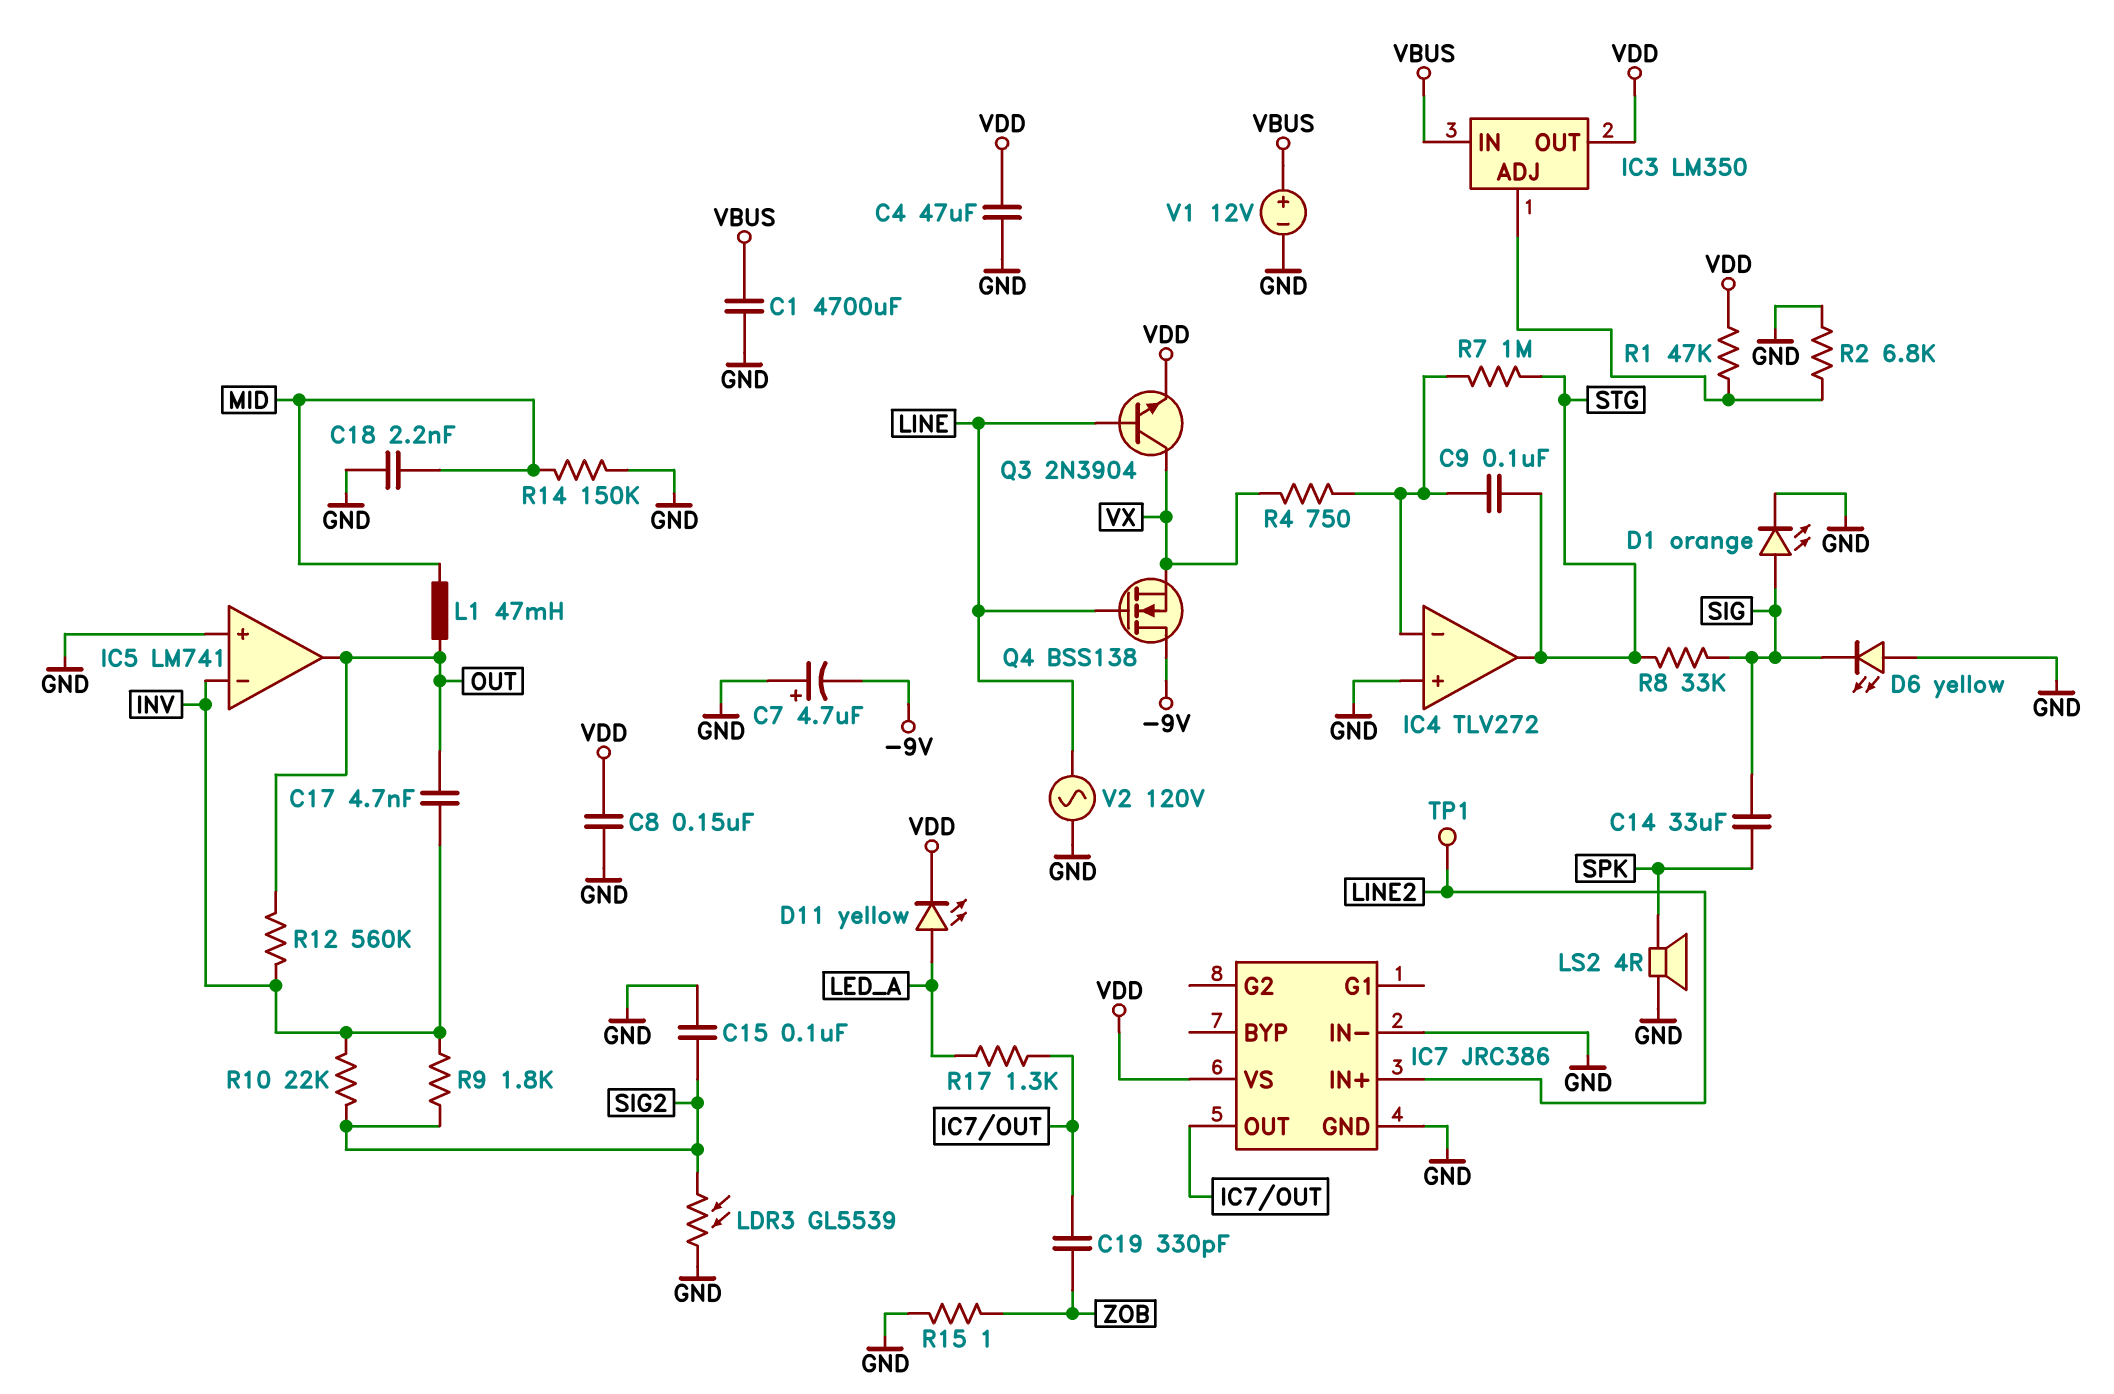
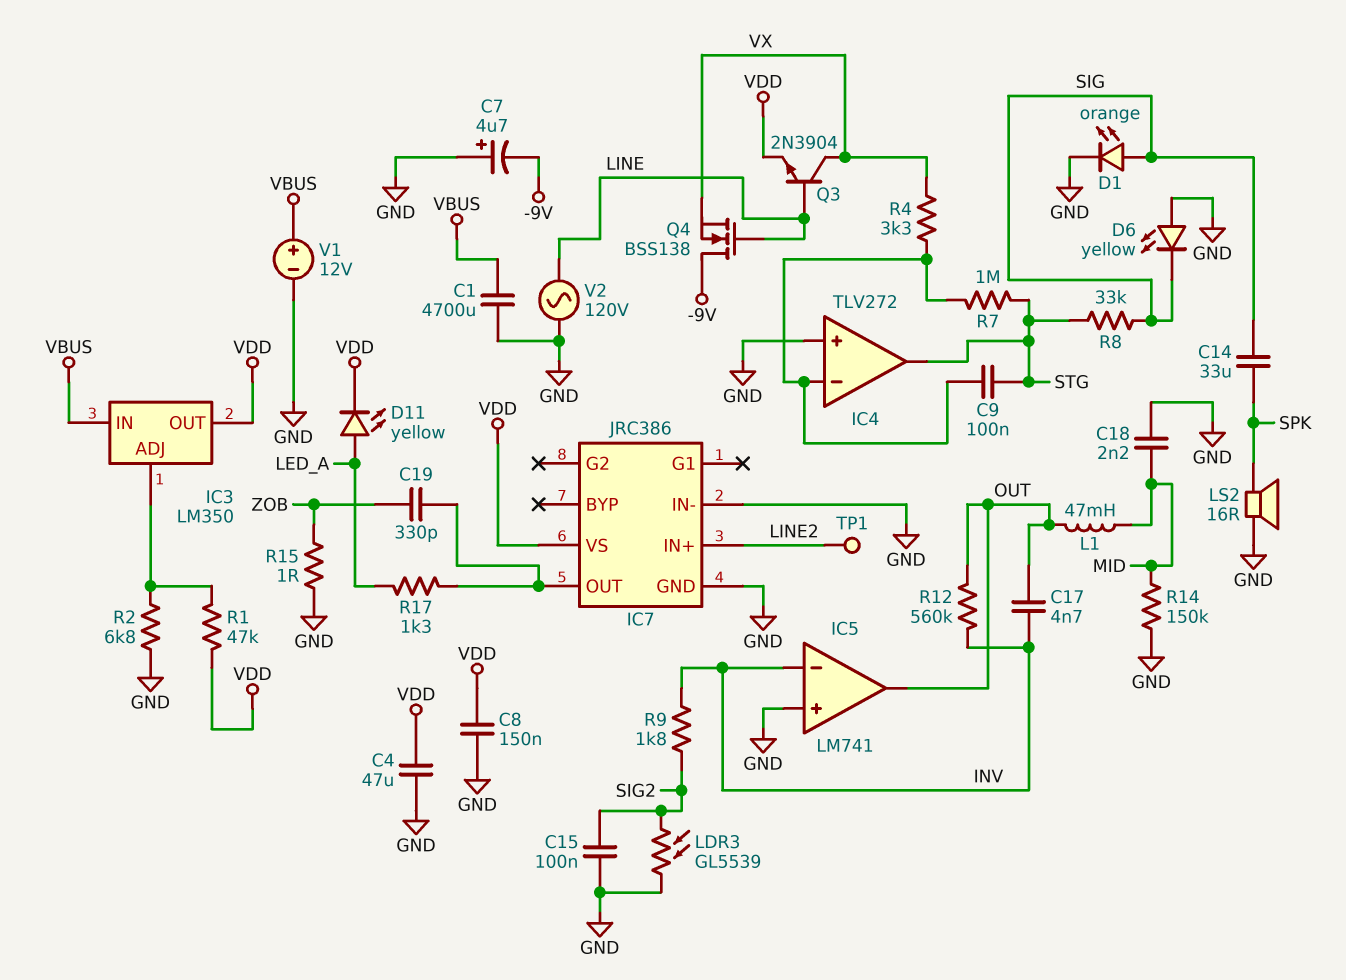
LS2: speaker 4R (GND, SPK) -> speaker 16R (GND, SPK)
R4: 750 (IC4/in-, VX) -> 3.3k (IC4/in-, VX)
R10: 22k (INV, SIG2) -> none

